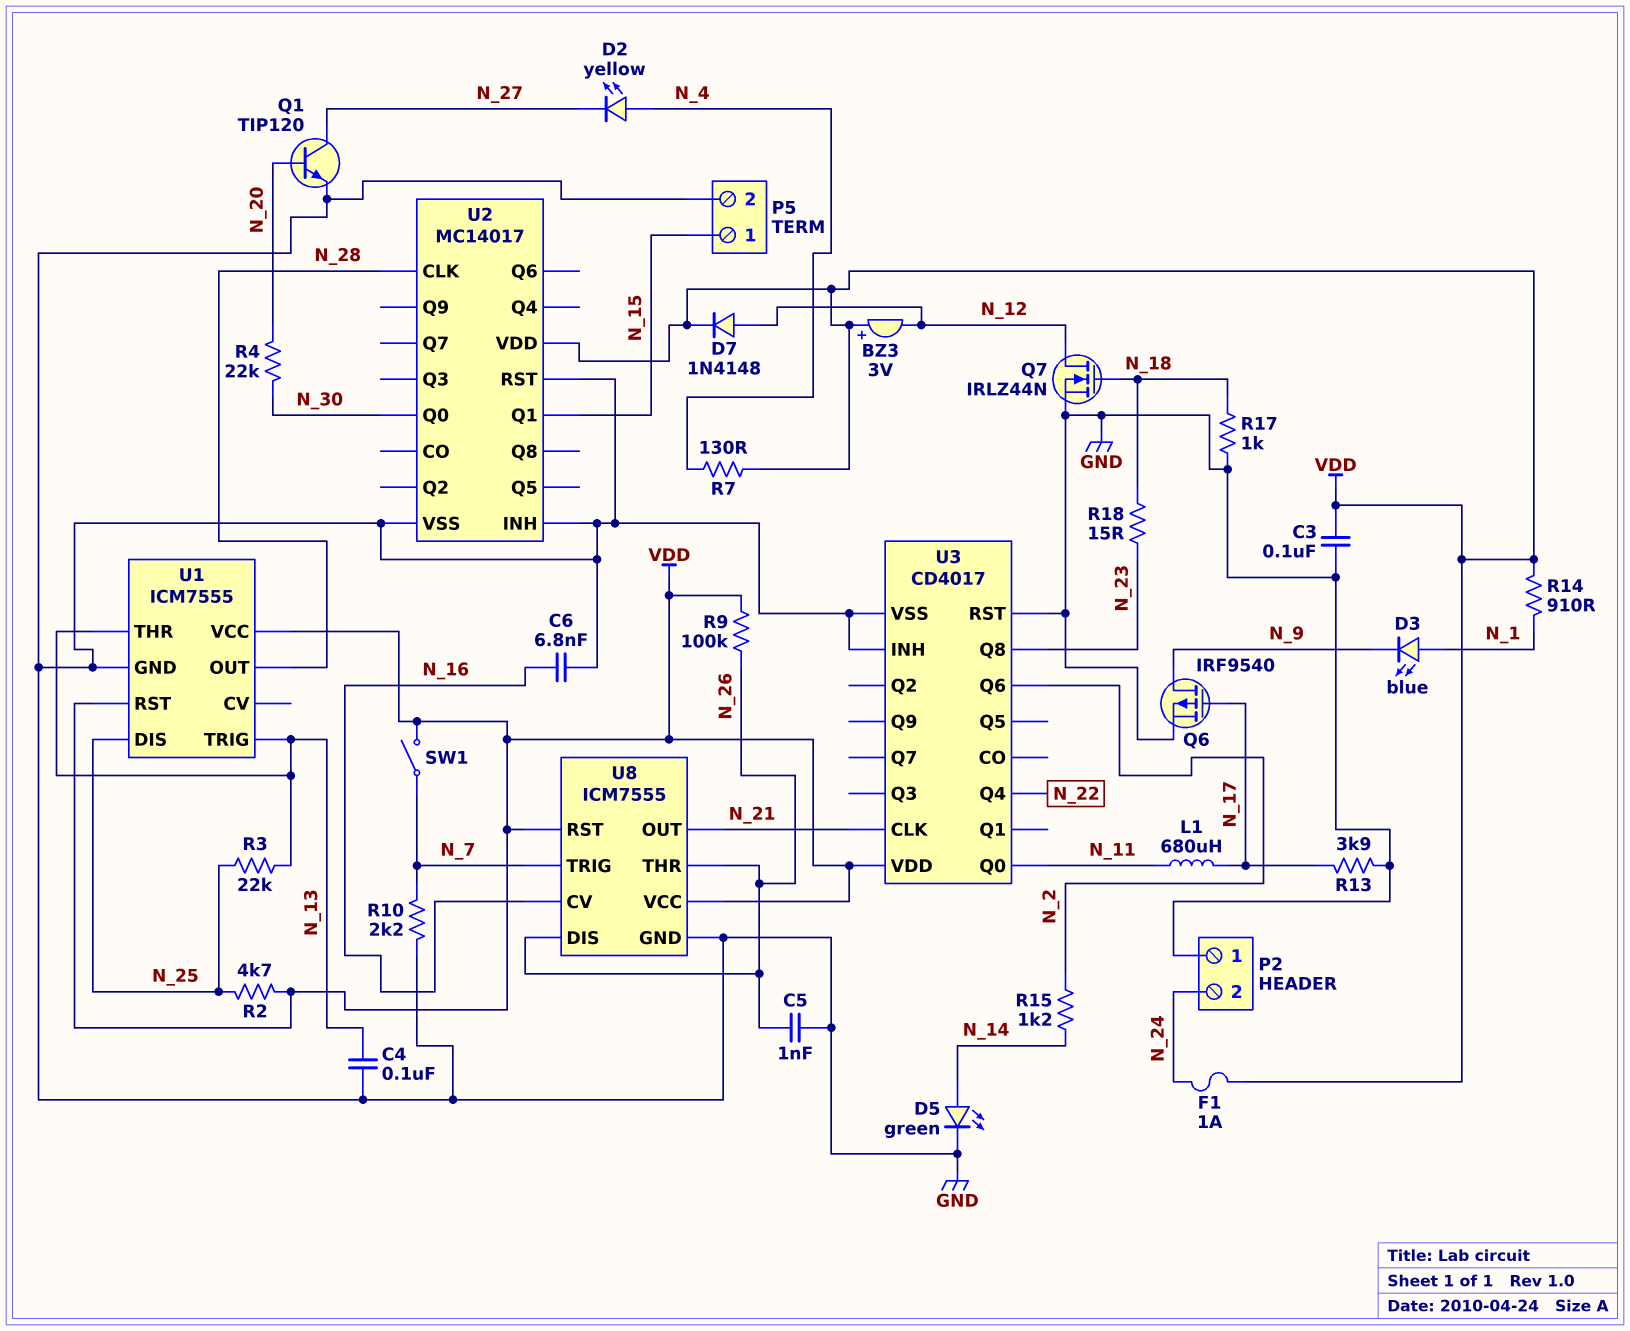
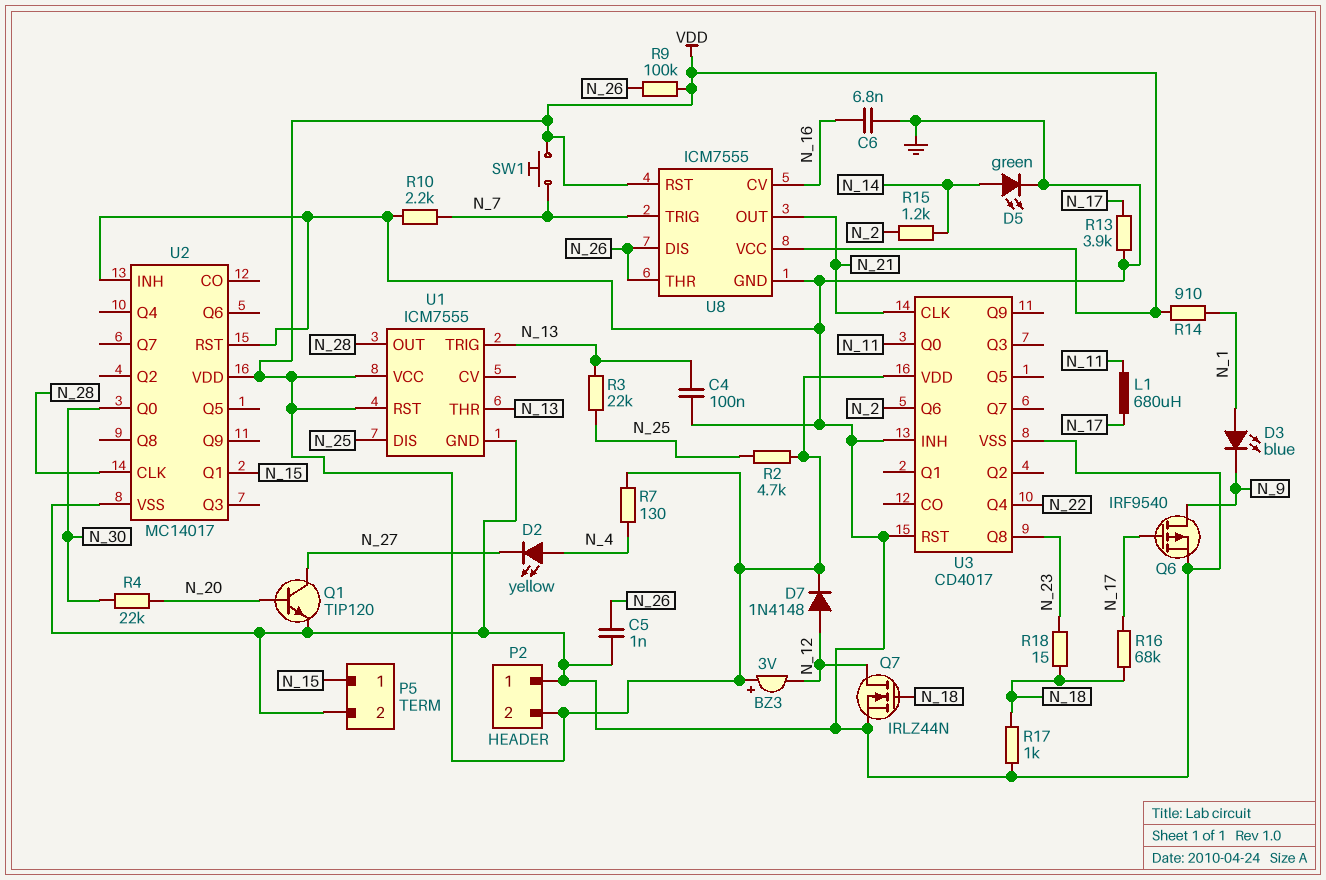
C3: 100nF (GND, VDD) -> none
F1: 1A (N_24, VDD) -> none
P2 pin 2: N_24 -> VDD
R16: none -> 68k (N_17, N_18)
SW1: switch (N_7, VDD) -> button (N_7, VDD)

